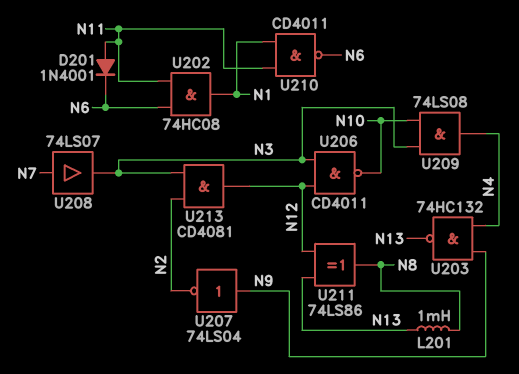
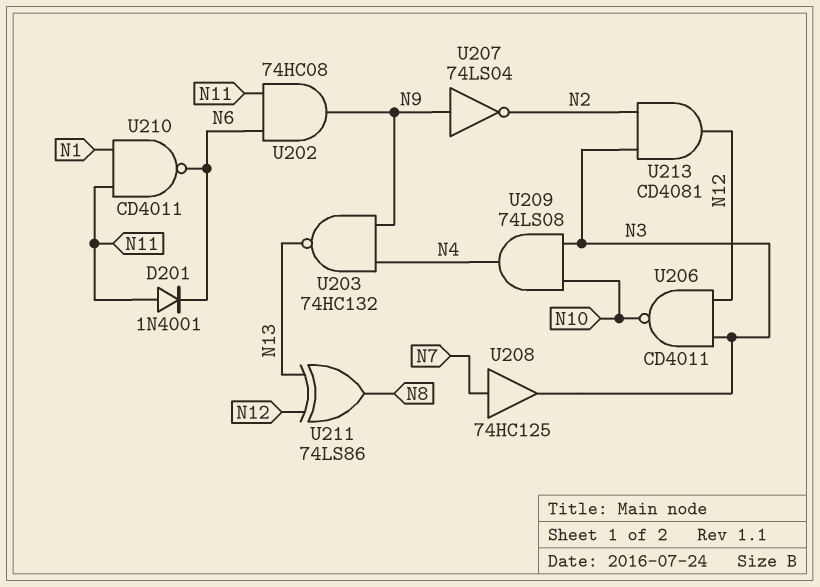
L201: 1mH (N8, N13) -> none
U202: AND 74HC08 (in N6, in N11, out N1) -> AND 74HC08 (in N6, in N11, out N9)
U208: buffer 74LS07 (in N7, out N3) -> buffer 74HC125 (in N7, out N3)

